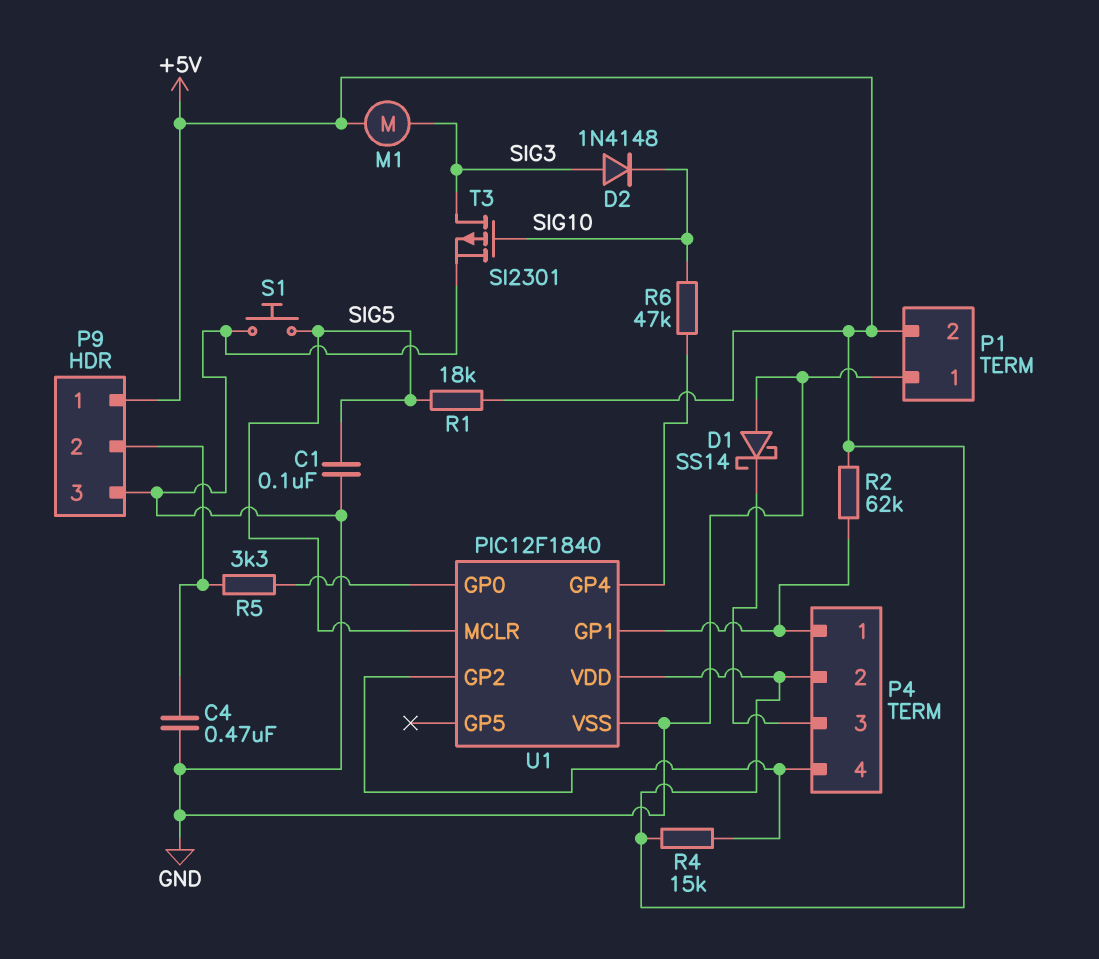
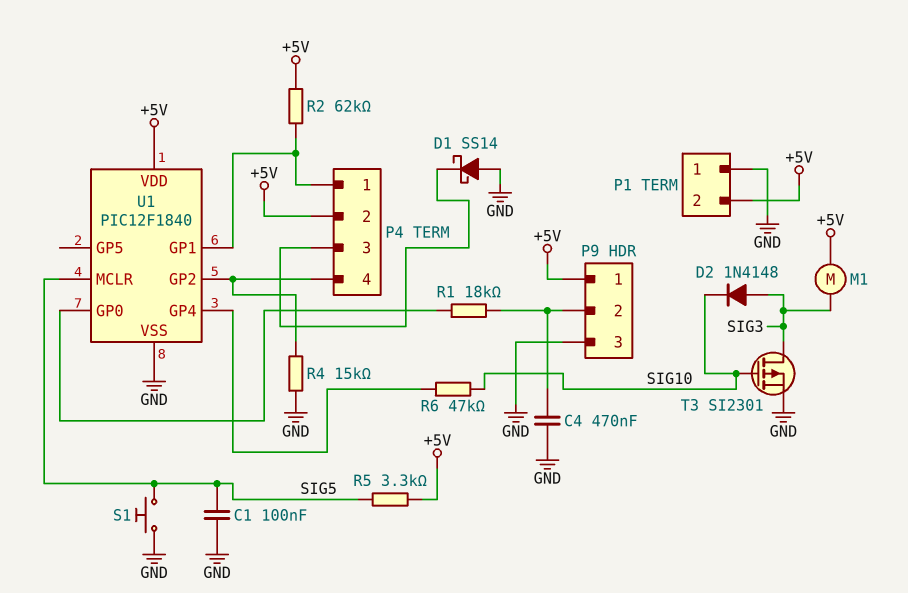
R1: 18k (+5V, SIG5) -> 18k (P9/2, U1/GP0)
R4: 15k (+5V, P4/4) -> 15k (GND, P4/4)
R5: 3.3k (P9/2, U1/GP0) -> 3.3k (+5V, SIG5)

